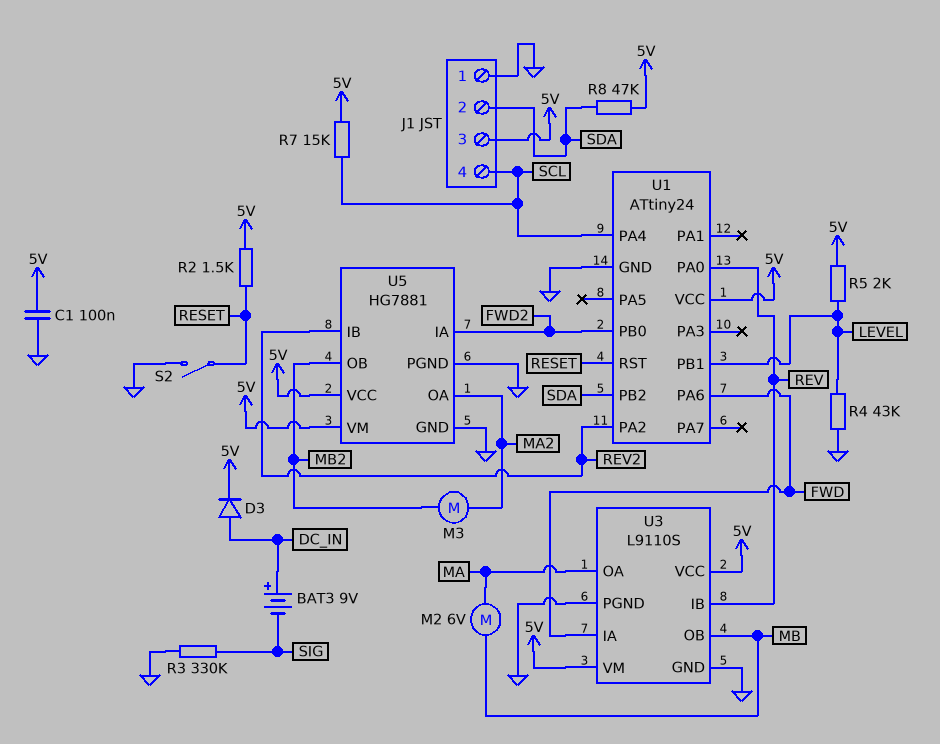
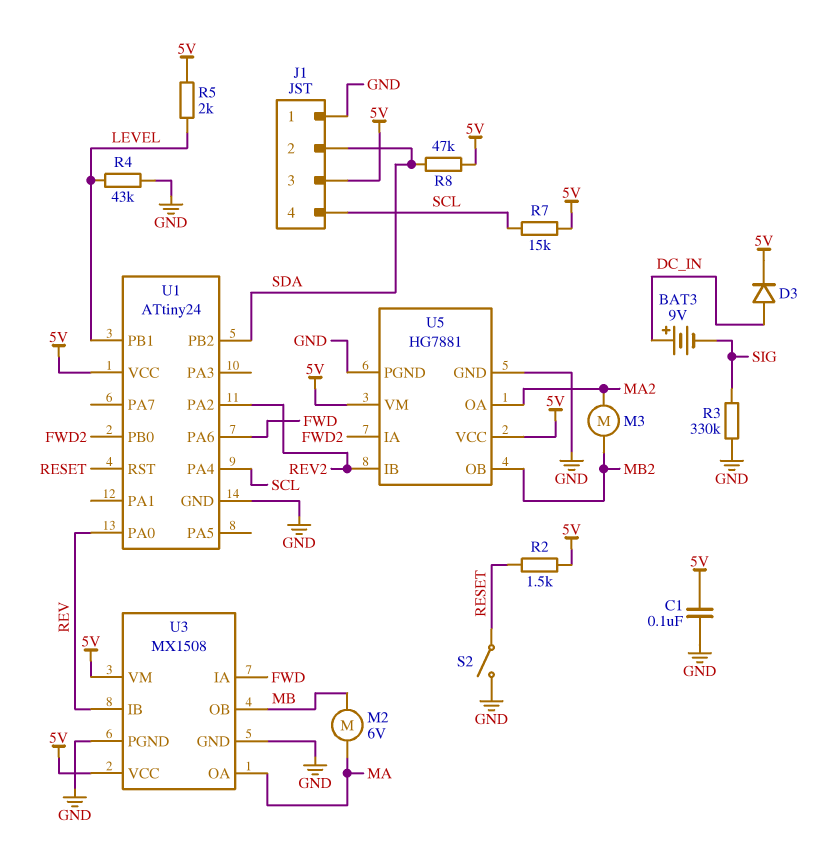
U3: L9110S -> MX1508

